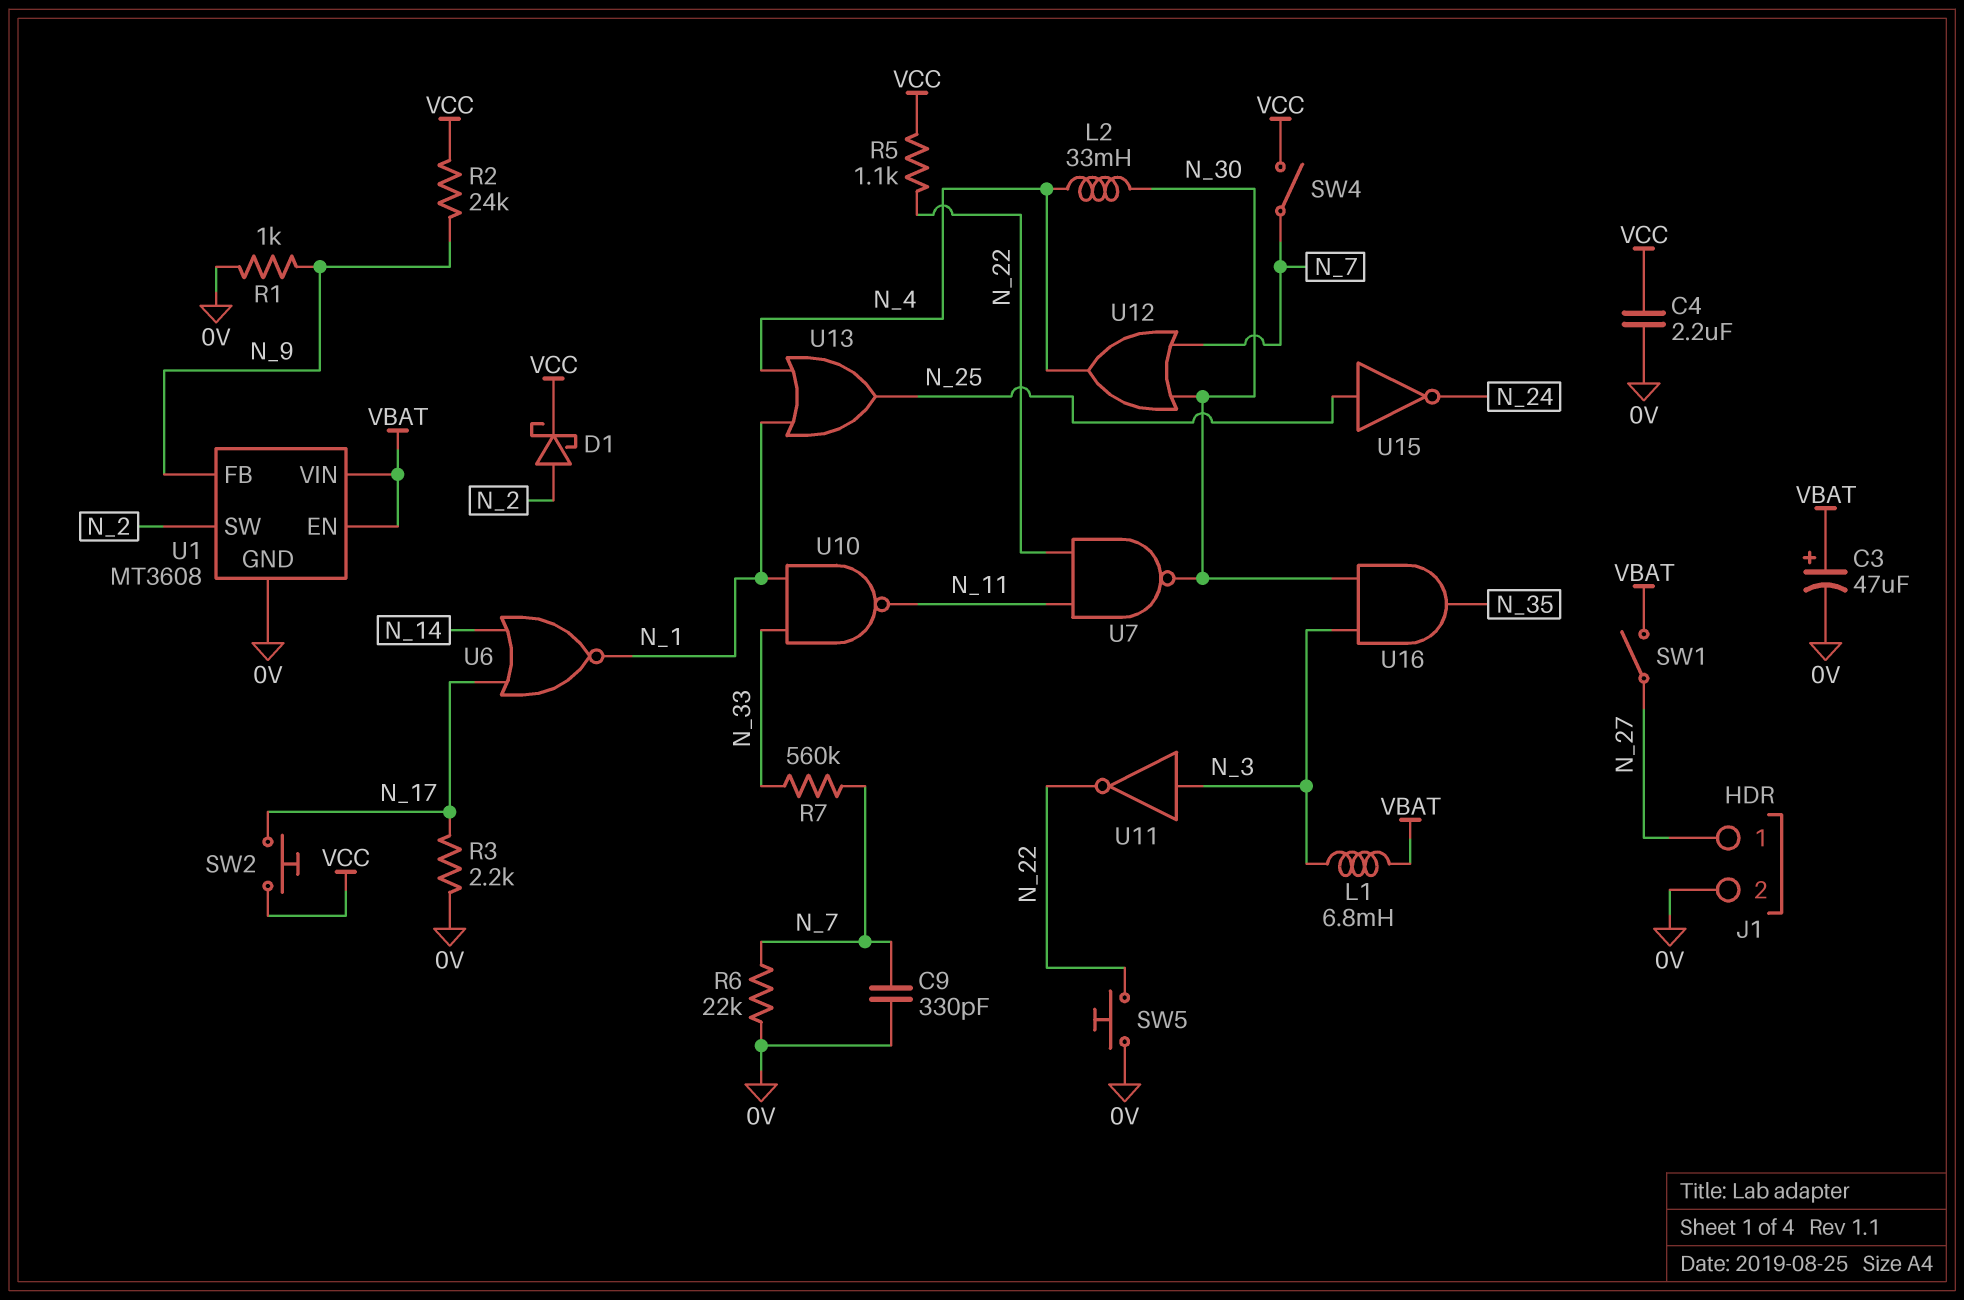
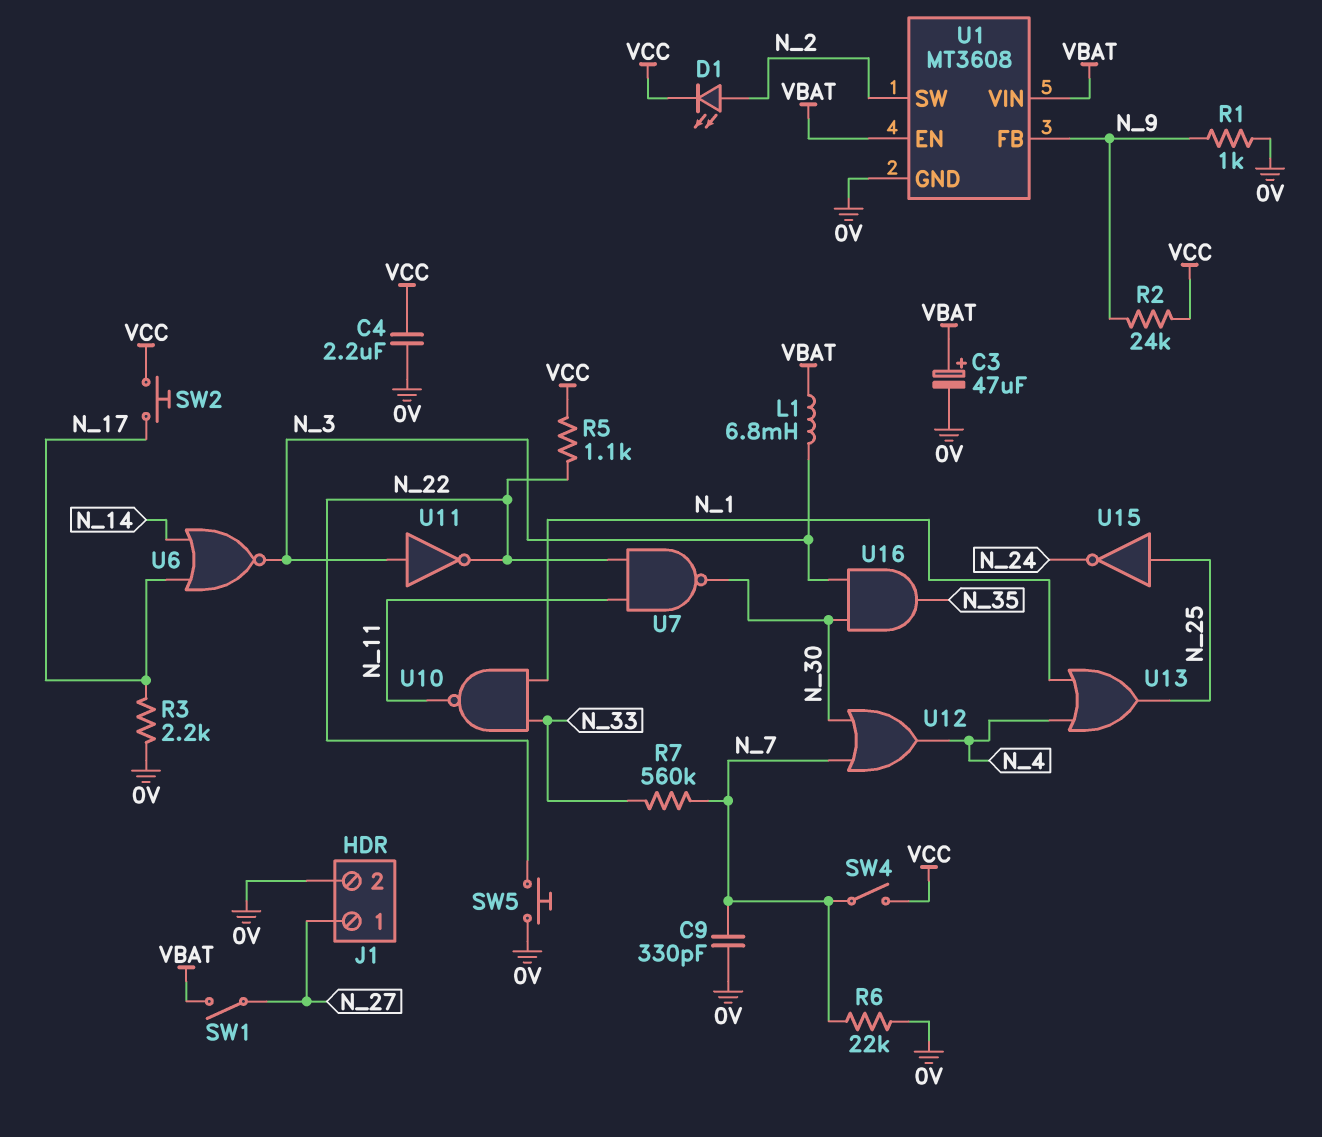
D1: schottky (A N_2, K VCC) -> LED (A N_2, K VCC)
L2: 33mH (N_4, N_30) -> none
U6: NOR (in N_14, in N_17, out N_1) -> NOR (in N_14, in N_17, out N_3)

